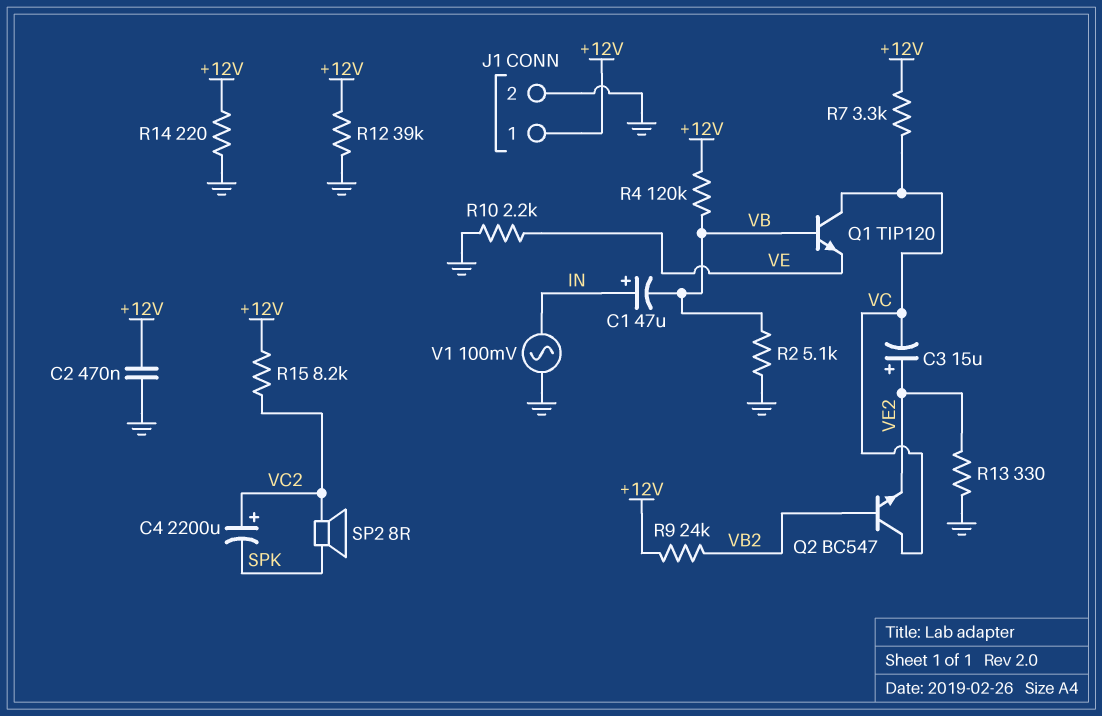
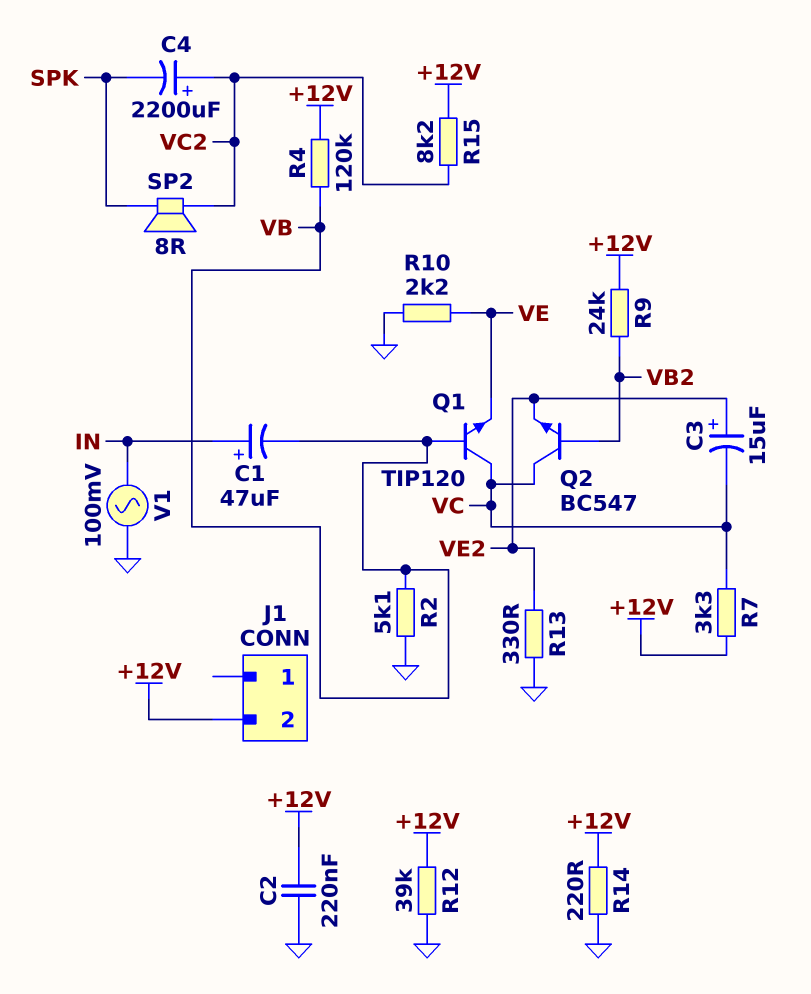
C2: 470nF (+12V, GND) -> 220nF (+12V, GND)
J1 pin 1: +12V -> none
J1 pin 2: GND -> +12V

